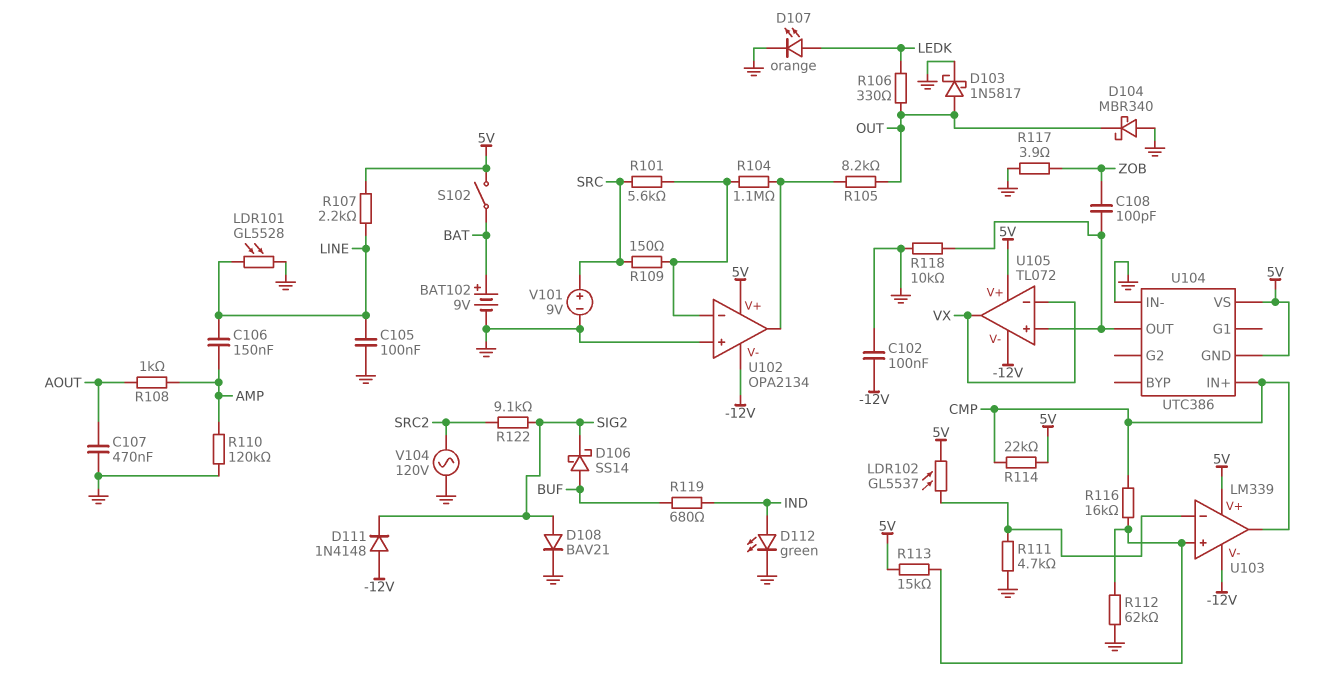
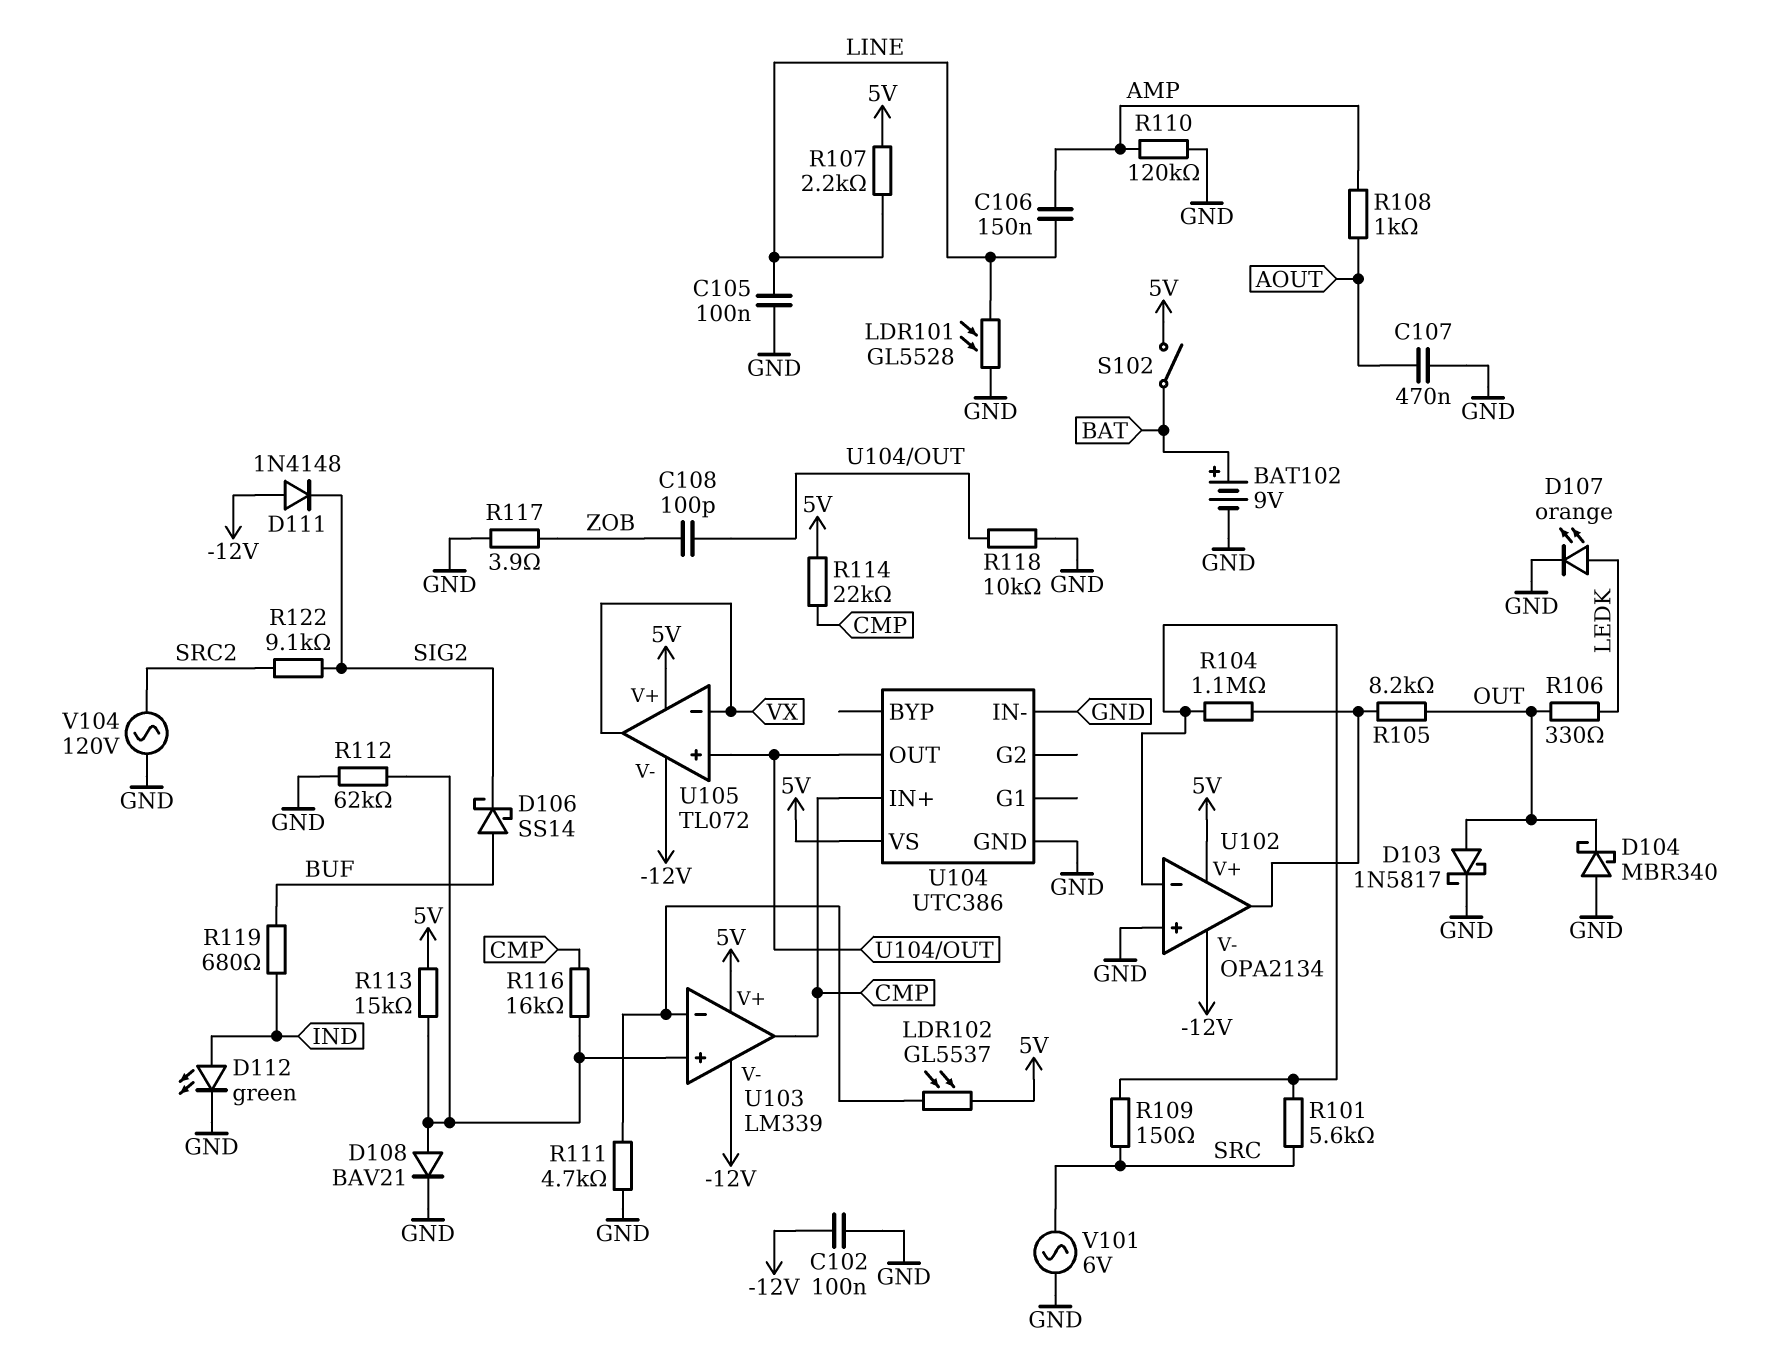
D108: diode BAV21 (A SIG2, K GND) -> diode BAV21 (A U103/in+, K GND)
U104 pin GND: 5V -> GND
V101: 9V (plus SRC, minus GND) -> AC 6V (GND, SRC)

